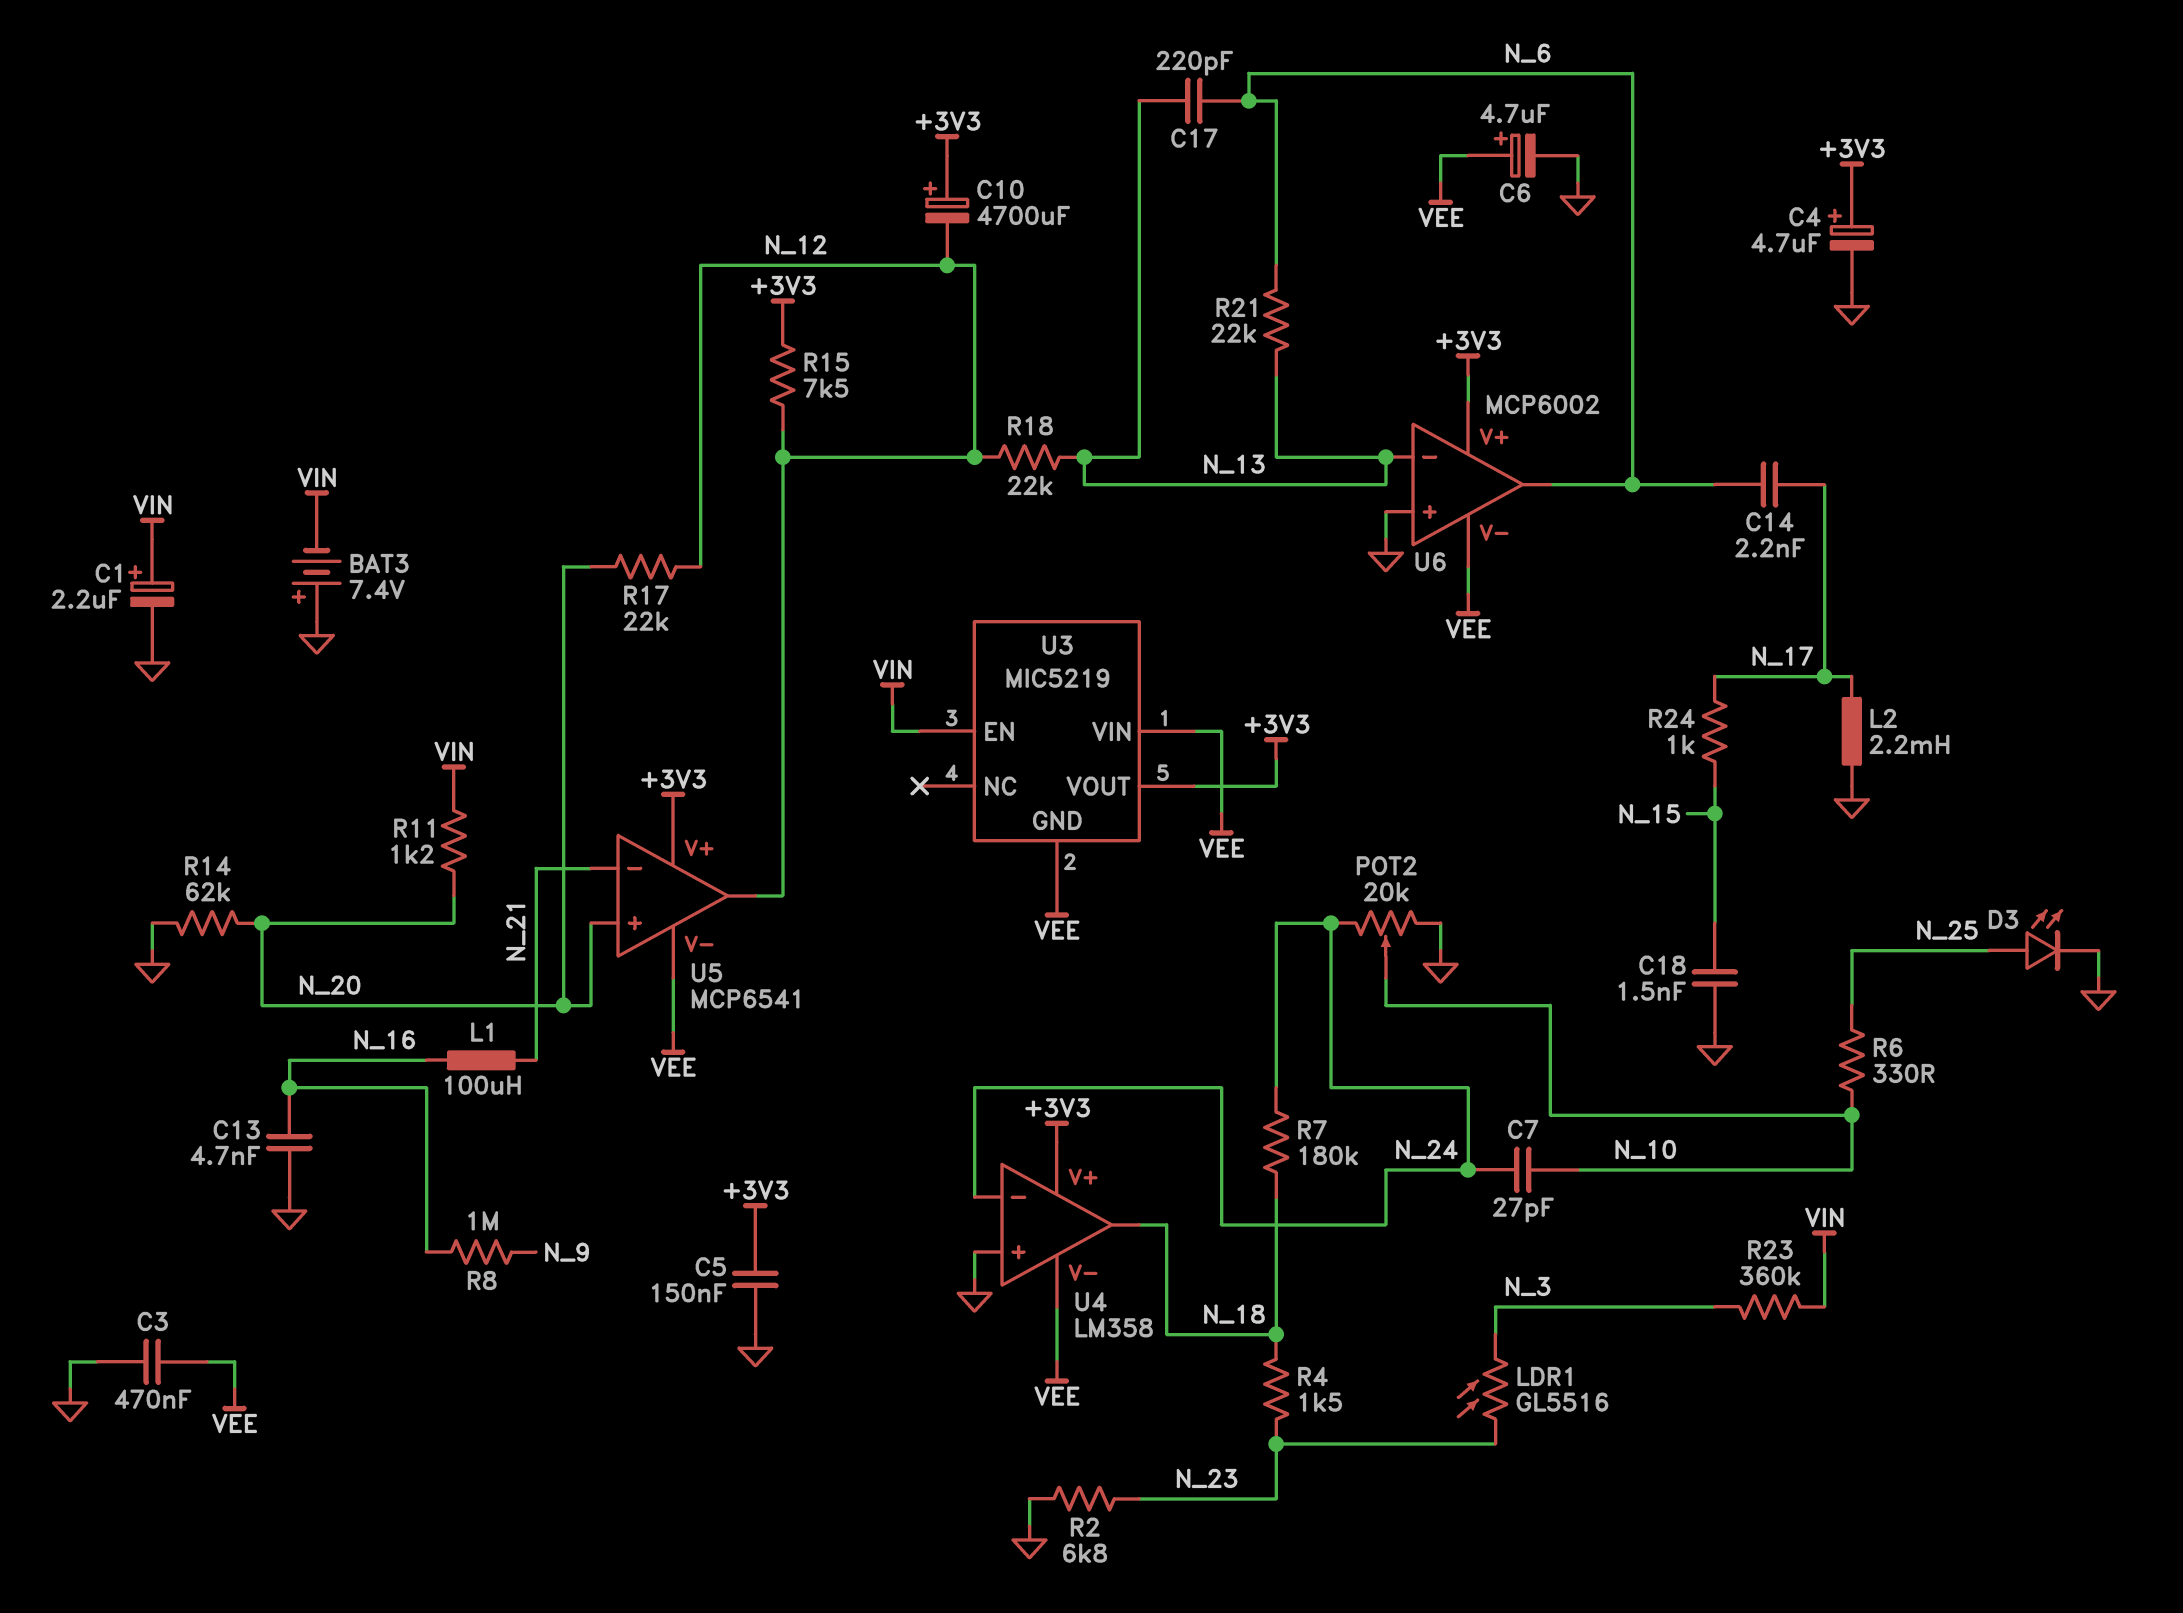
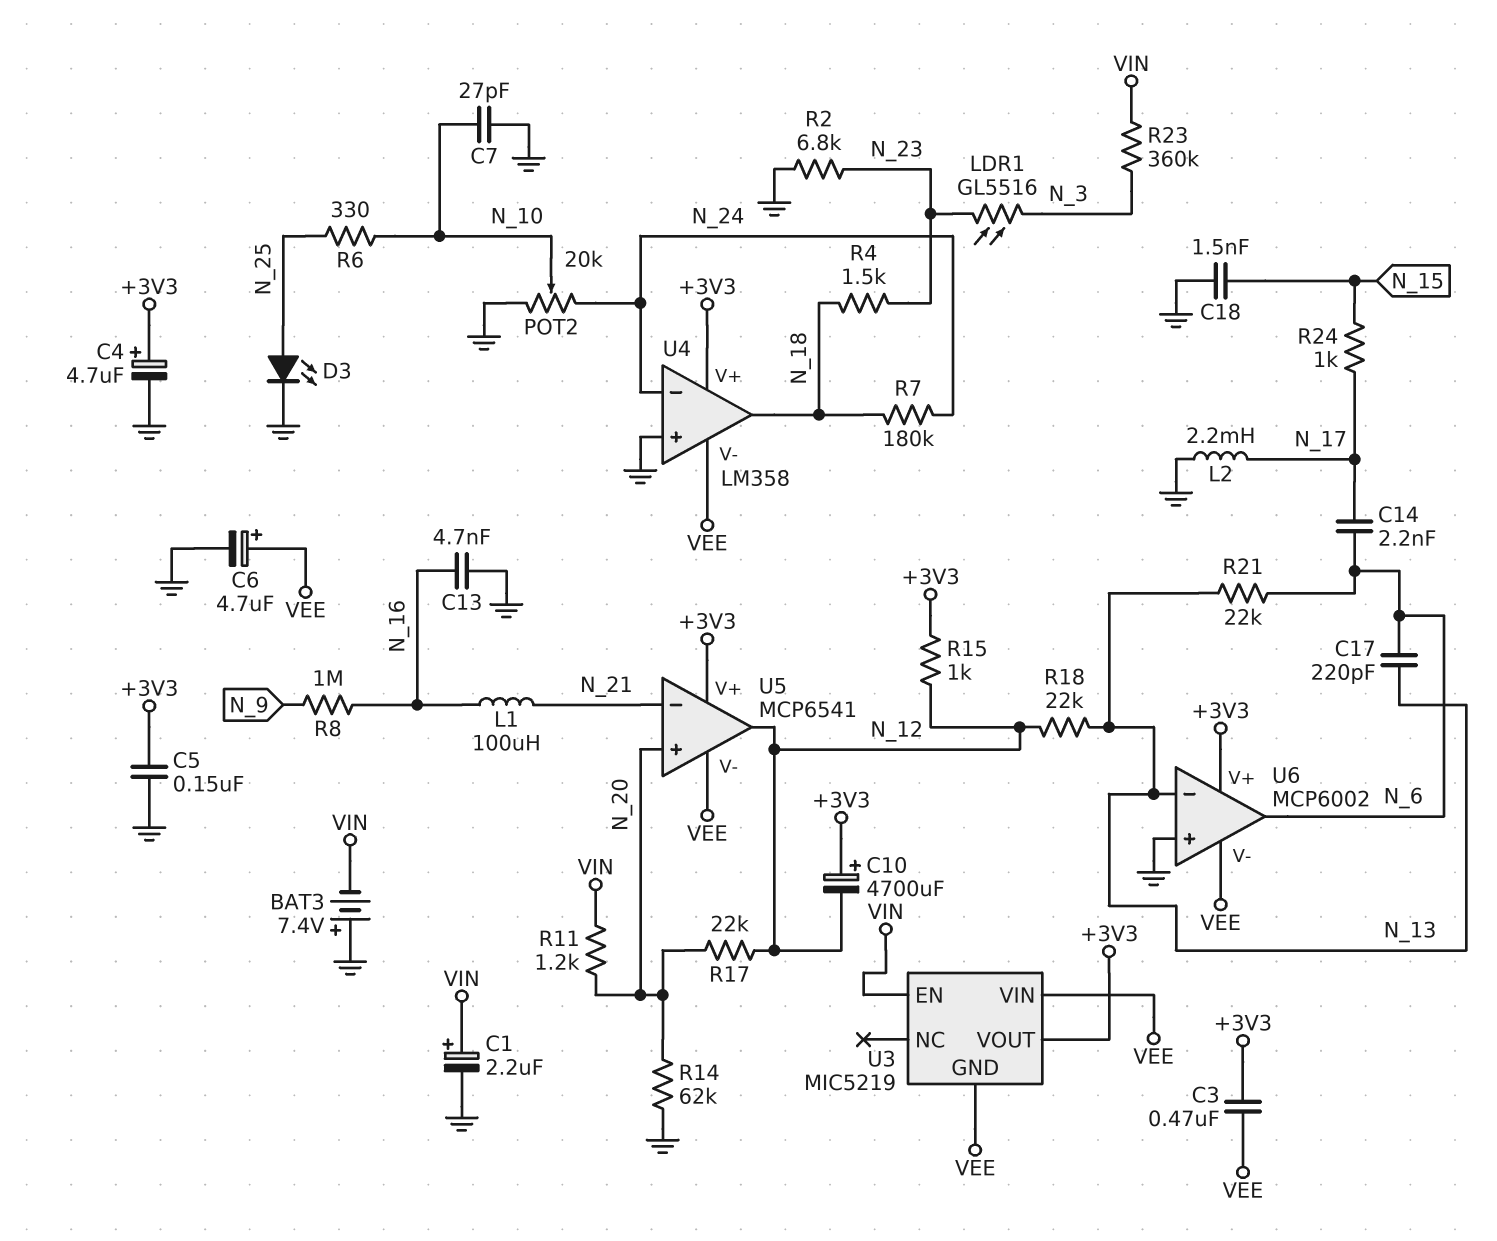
C3: 470nF (GND, VEE) -> 470nF (+3V3, VEE)
C7: 27pF (N_10, N_24) -> 27pF (GND, N_10)
R15: 7.5k (+3V3, N_12) -> 1k (+3V3, N_12)

